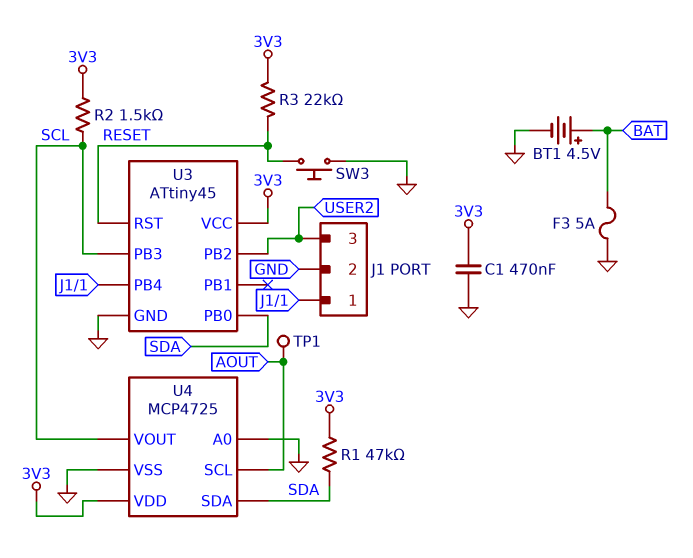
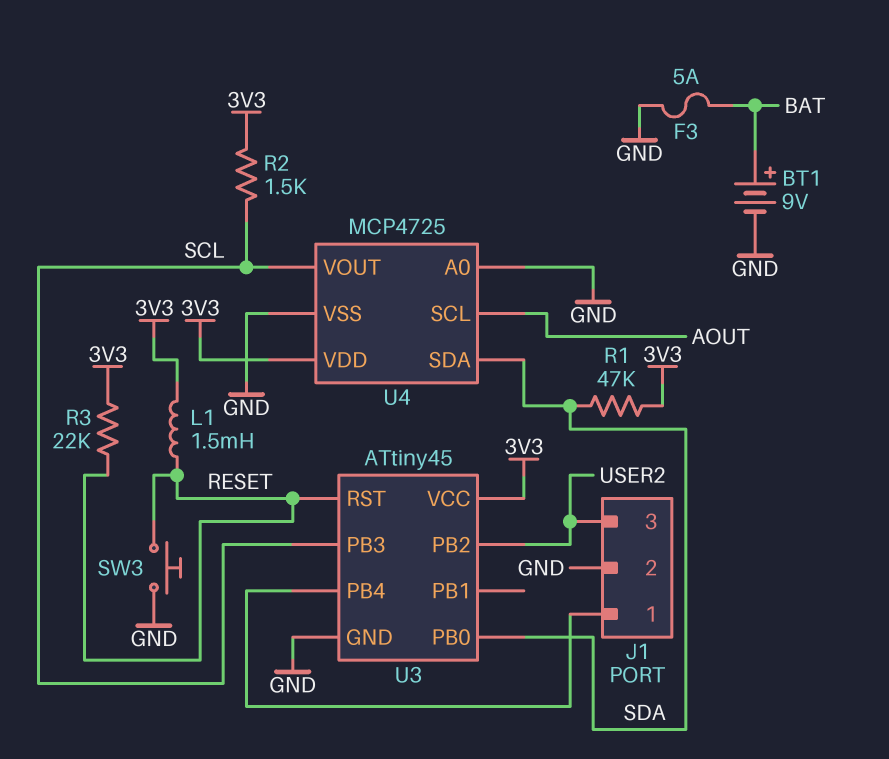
BT1: 4.5V (plus BAT, minus GND) -> 9V (plus BAT, minus GND)
C1: 470nF (3V3, GND) -> none
L1: none -> 1.5mH (3V3, RESET)
TP1: test point (AOUT) -> none

